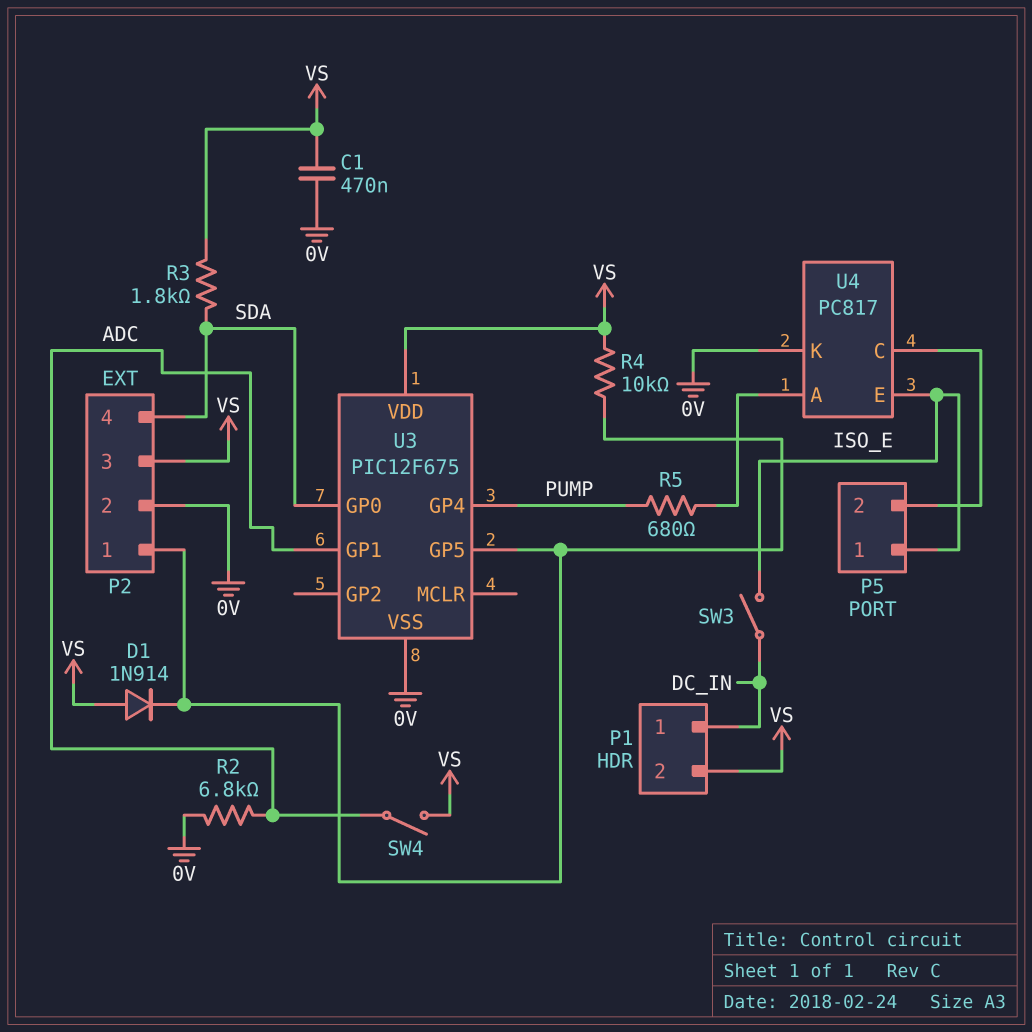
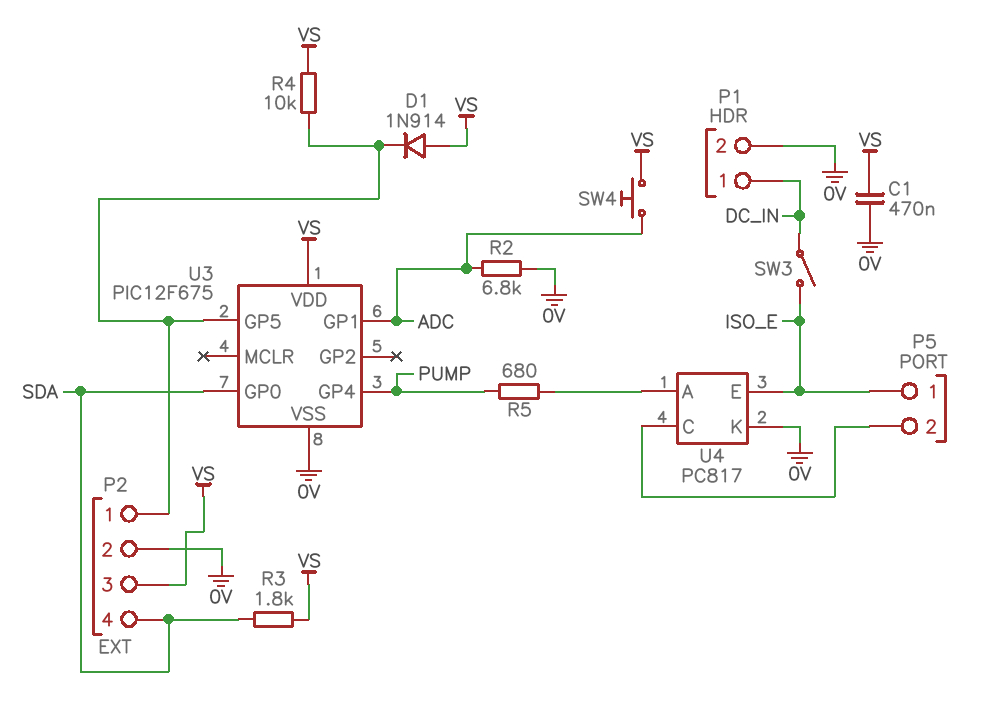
P1 pin 2: VS -> 0V
SW4: switch (ADC, VS) -> button (ADC, VS)

